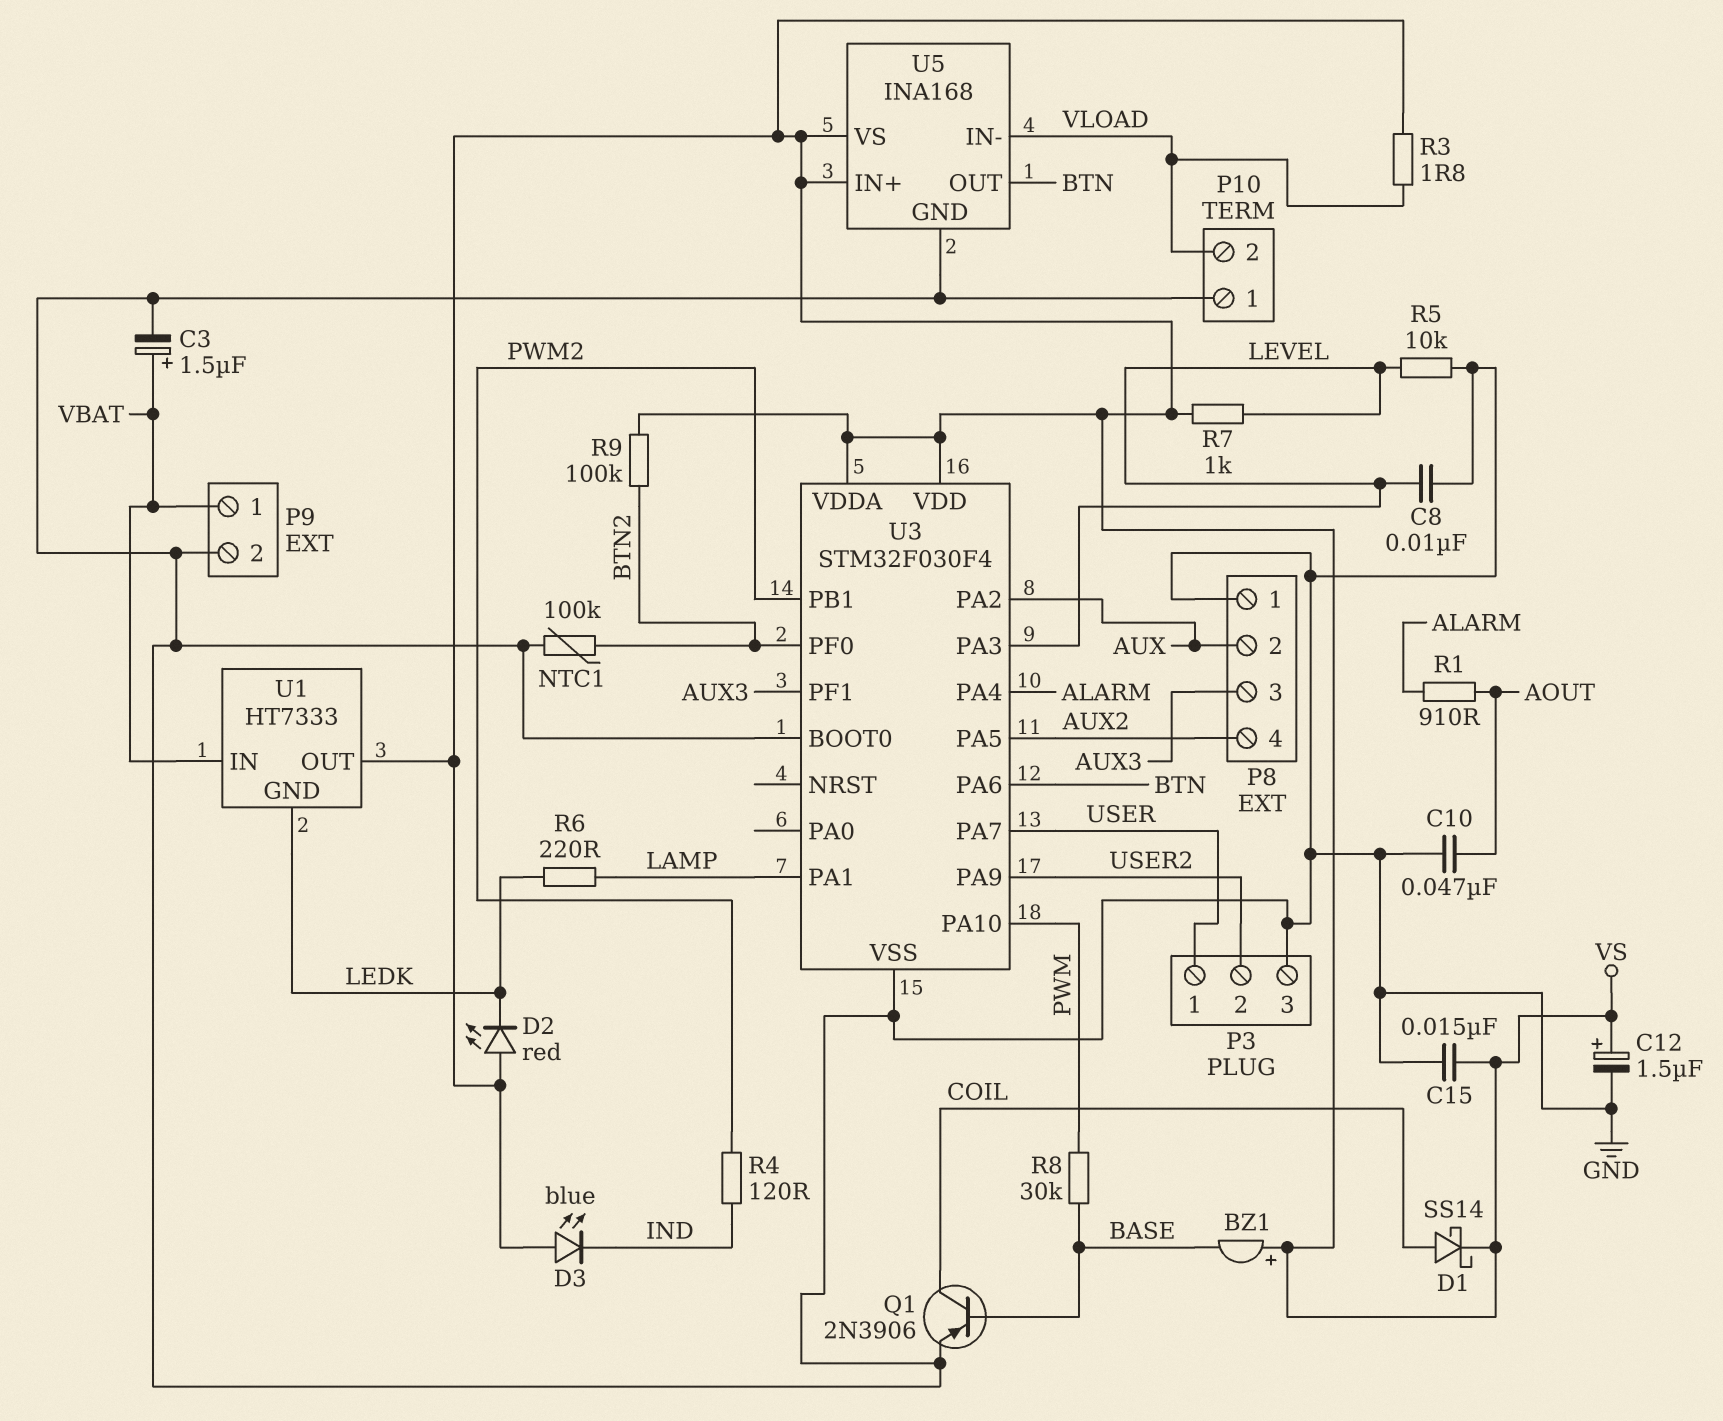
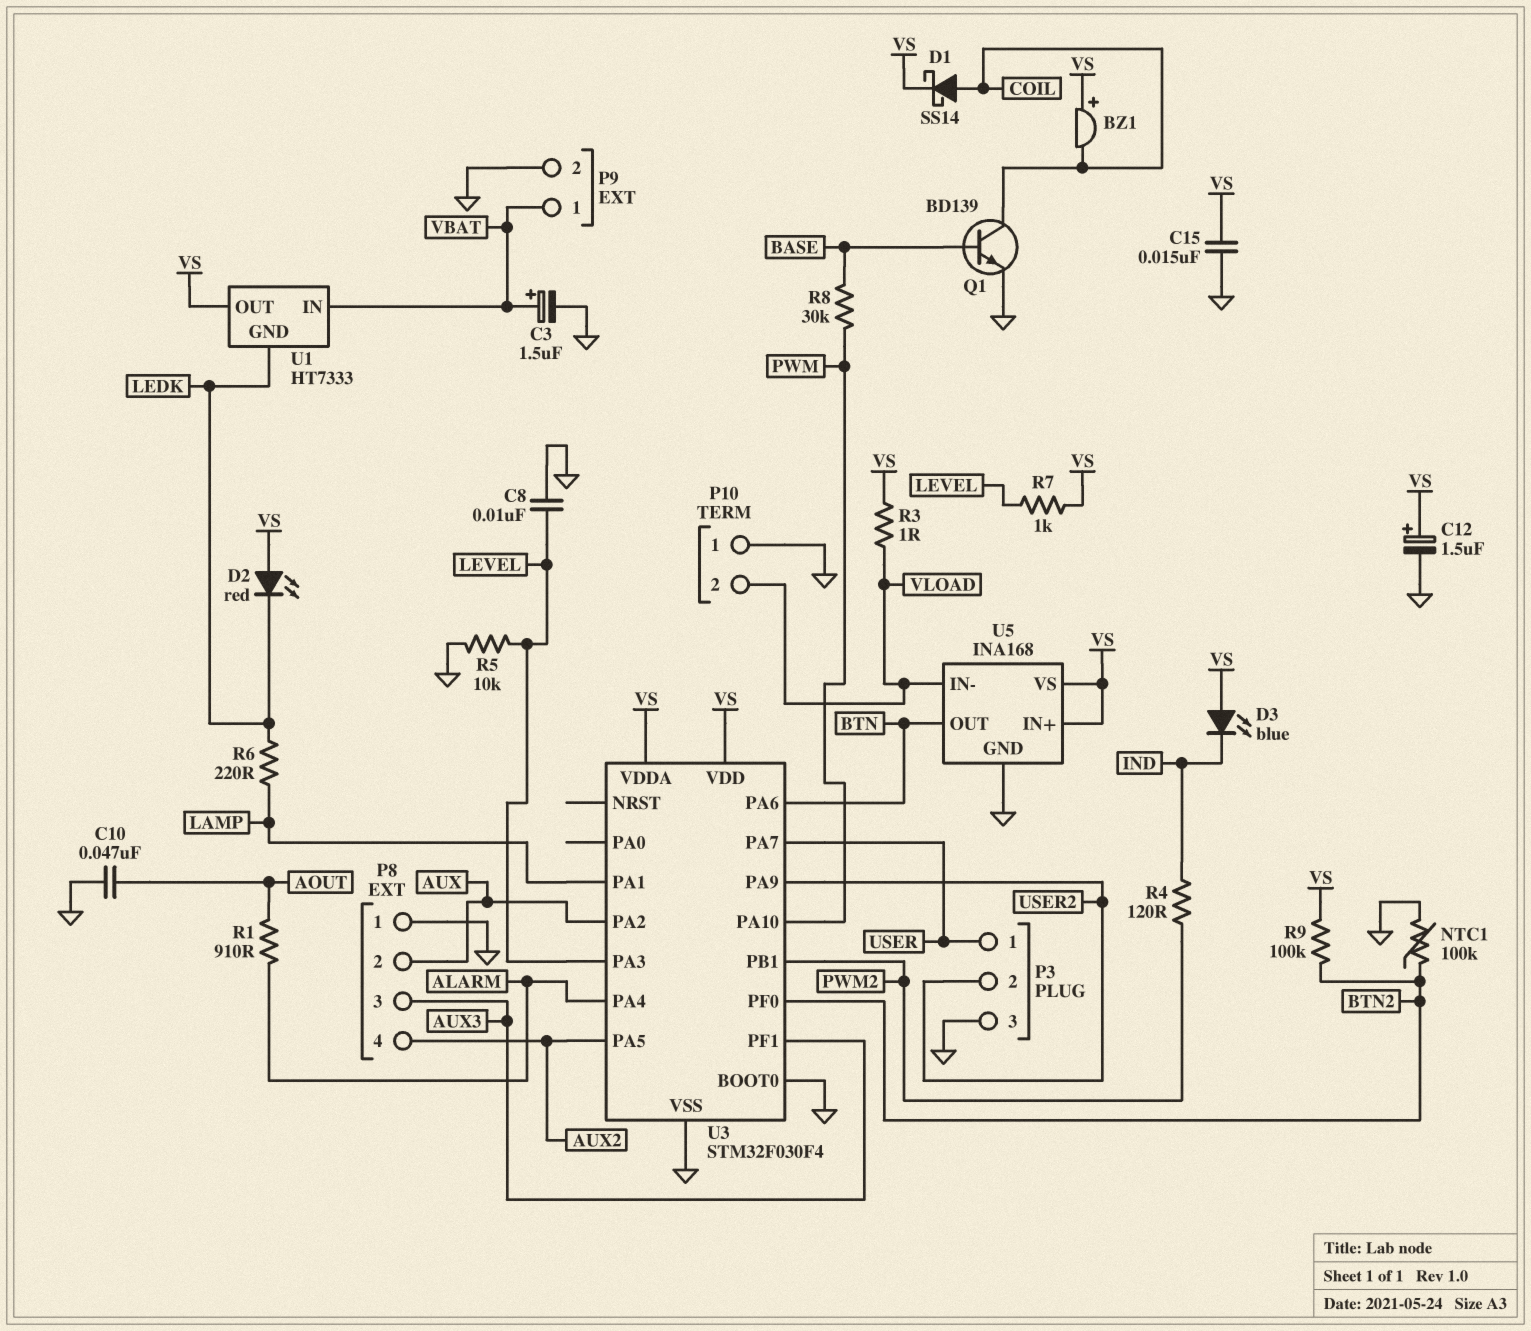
BZ1: buzzer (plus VS, minus BASE) -> buzzer (plus VS, minus COIL)
Q1: PNP 2N3906 (B BASE, C COIL, E GND) -> NPN BD139 (B BASE, C COIL, E GND)
R3: 1.8 (VLOAD, VS) -> 1 (VLOAD, VS)

